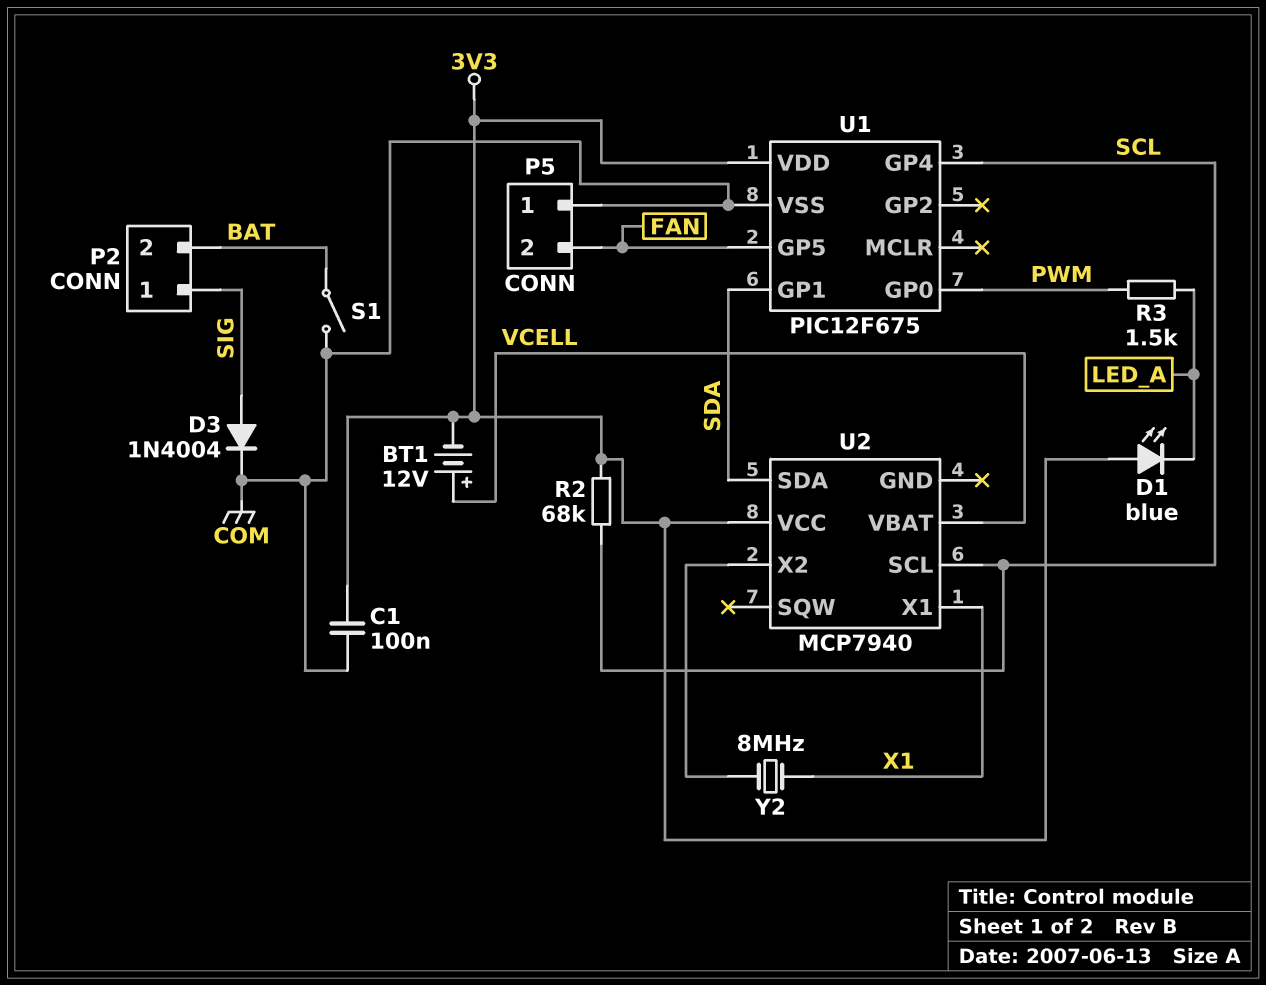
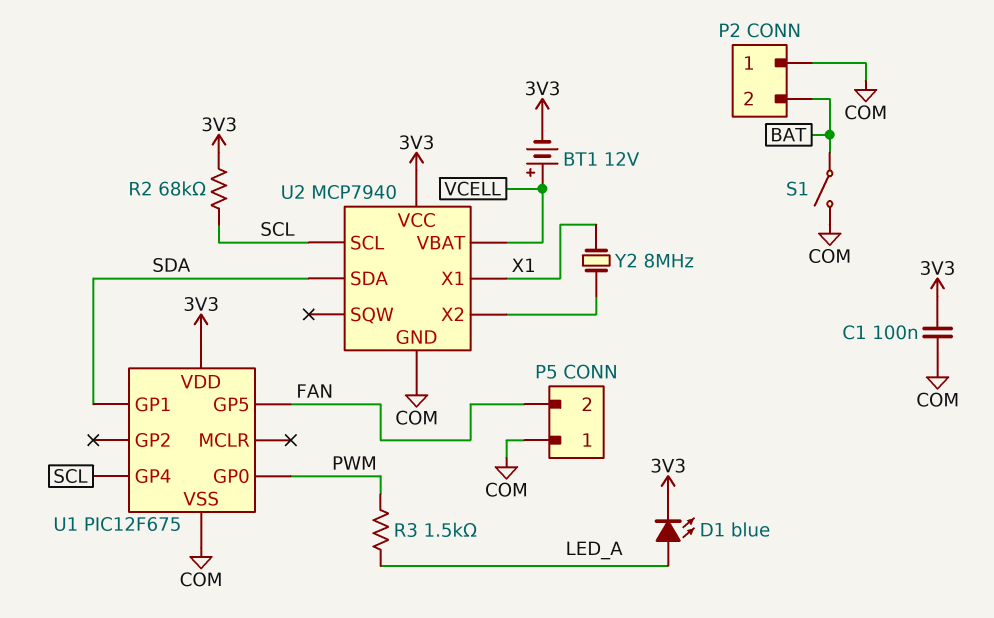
D1: LED blue (A 3V3, K LED_A) -> LED blue (A LED_A, K 3V3)
D3: diode 1N4004 (A SIG, K COM) -> none
P2 pin 1: SIG -> COM
U2 pin GND: none -> COM

